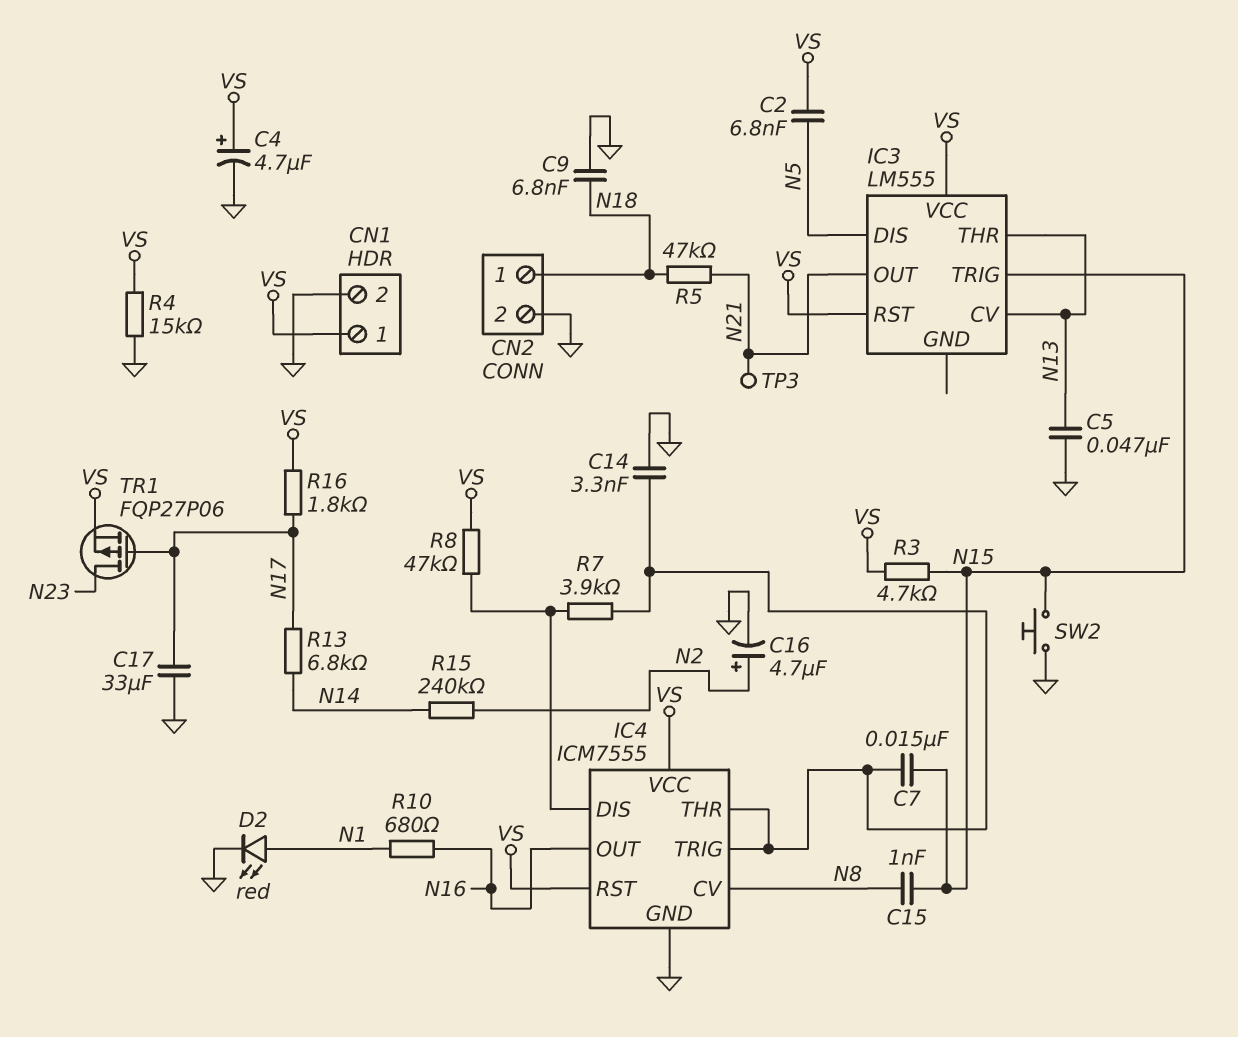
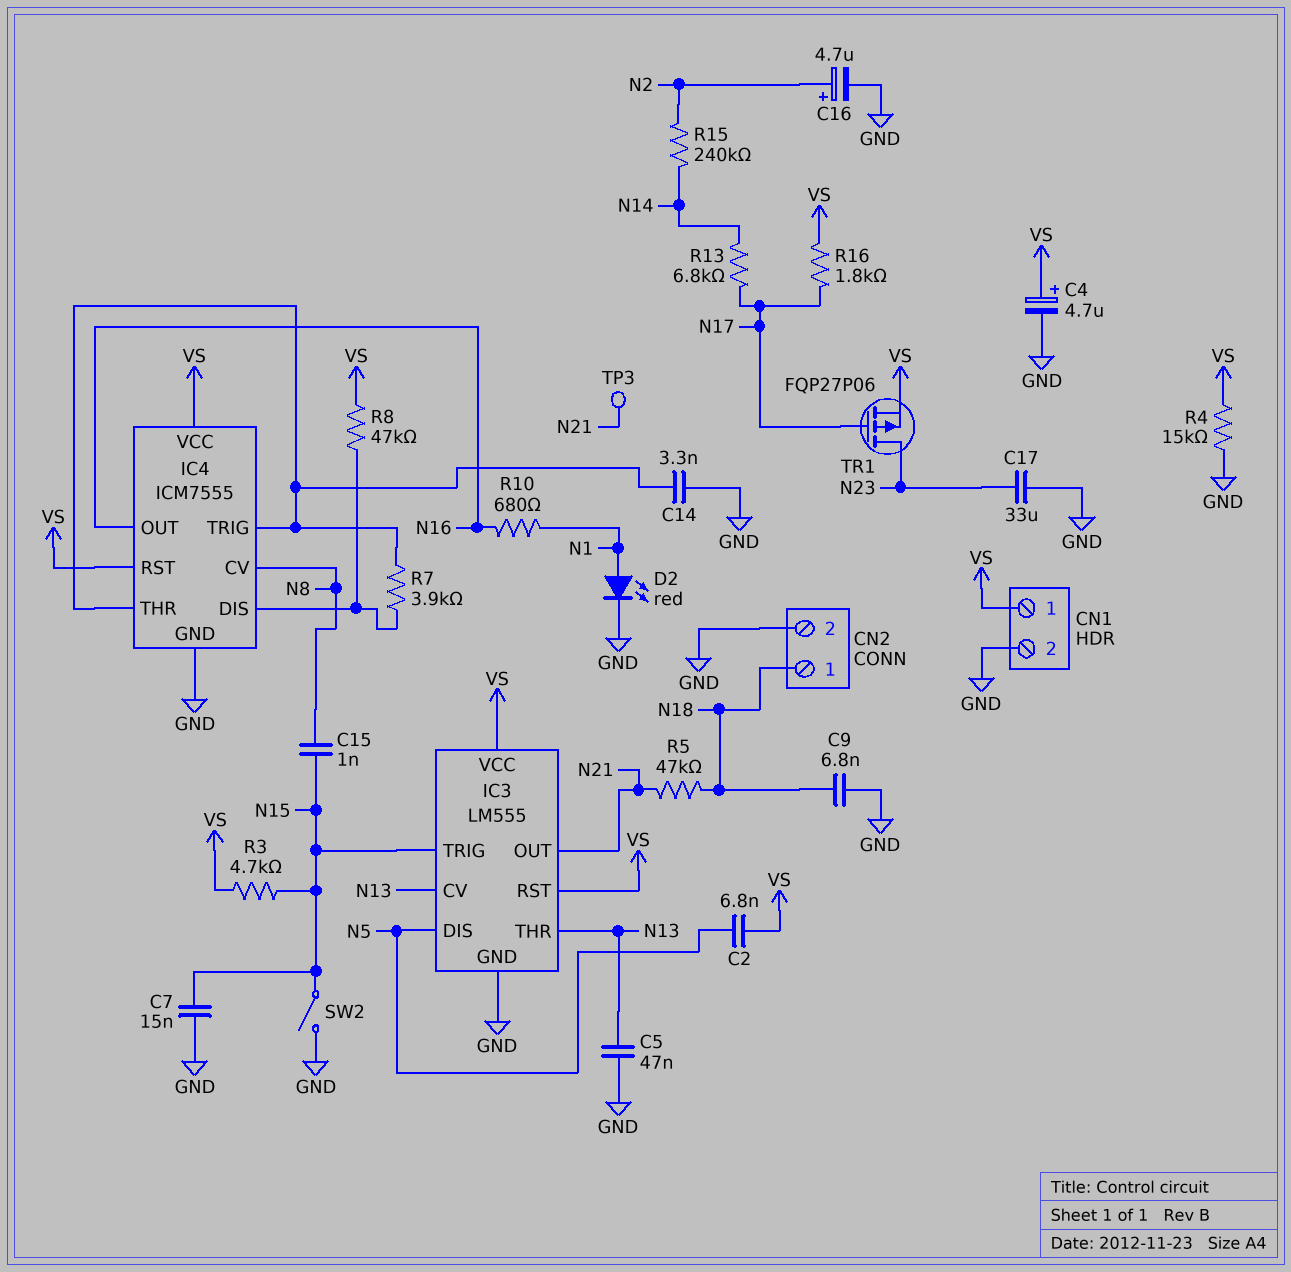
C7: 15nF (IC4/THR, N15) -> 15nF (GND, N15)
C17: 33uF (GND, N17) -> 33uF (GND, N23)
IC3 pin GND: none -> GND
SW2: button (GND, N15) -> switch (GND, N15)

